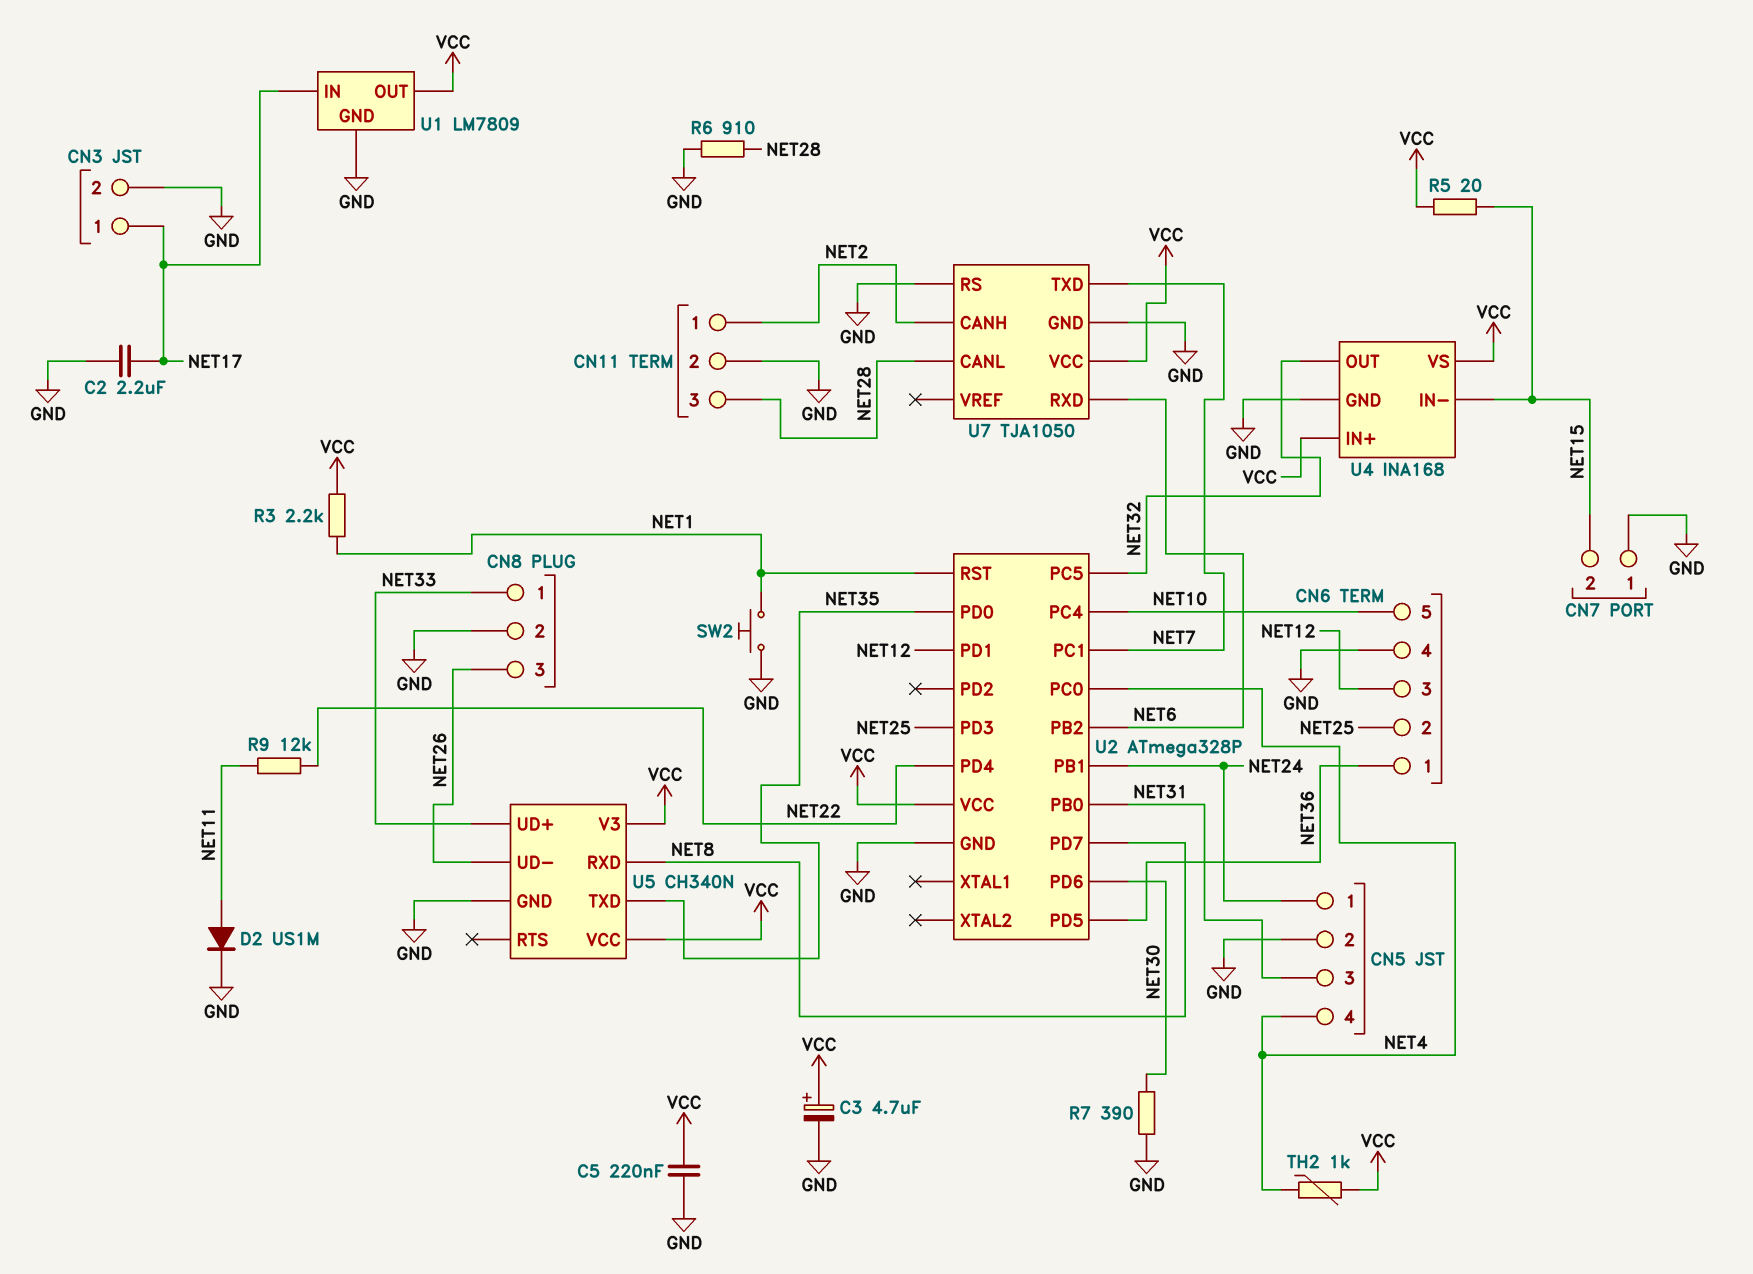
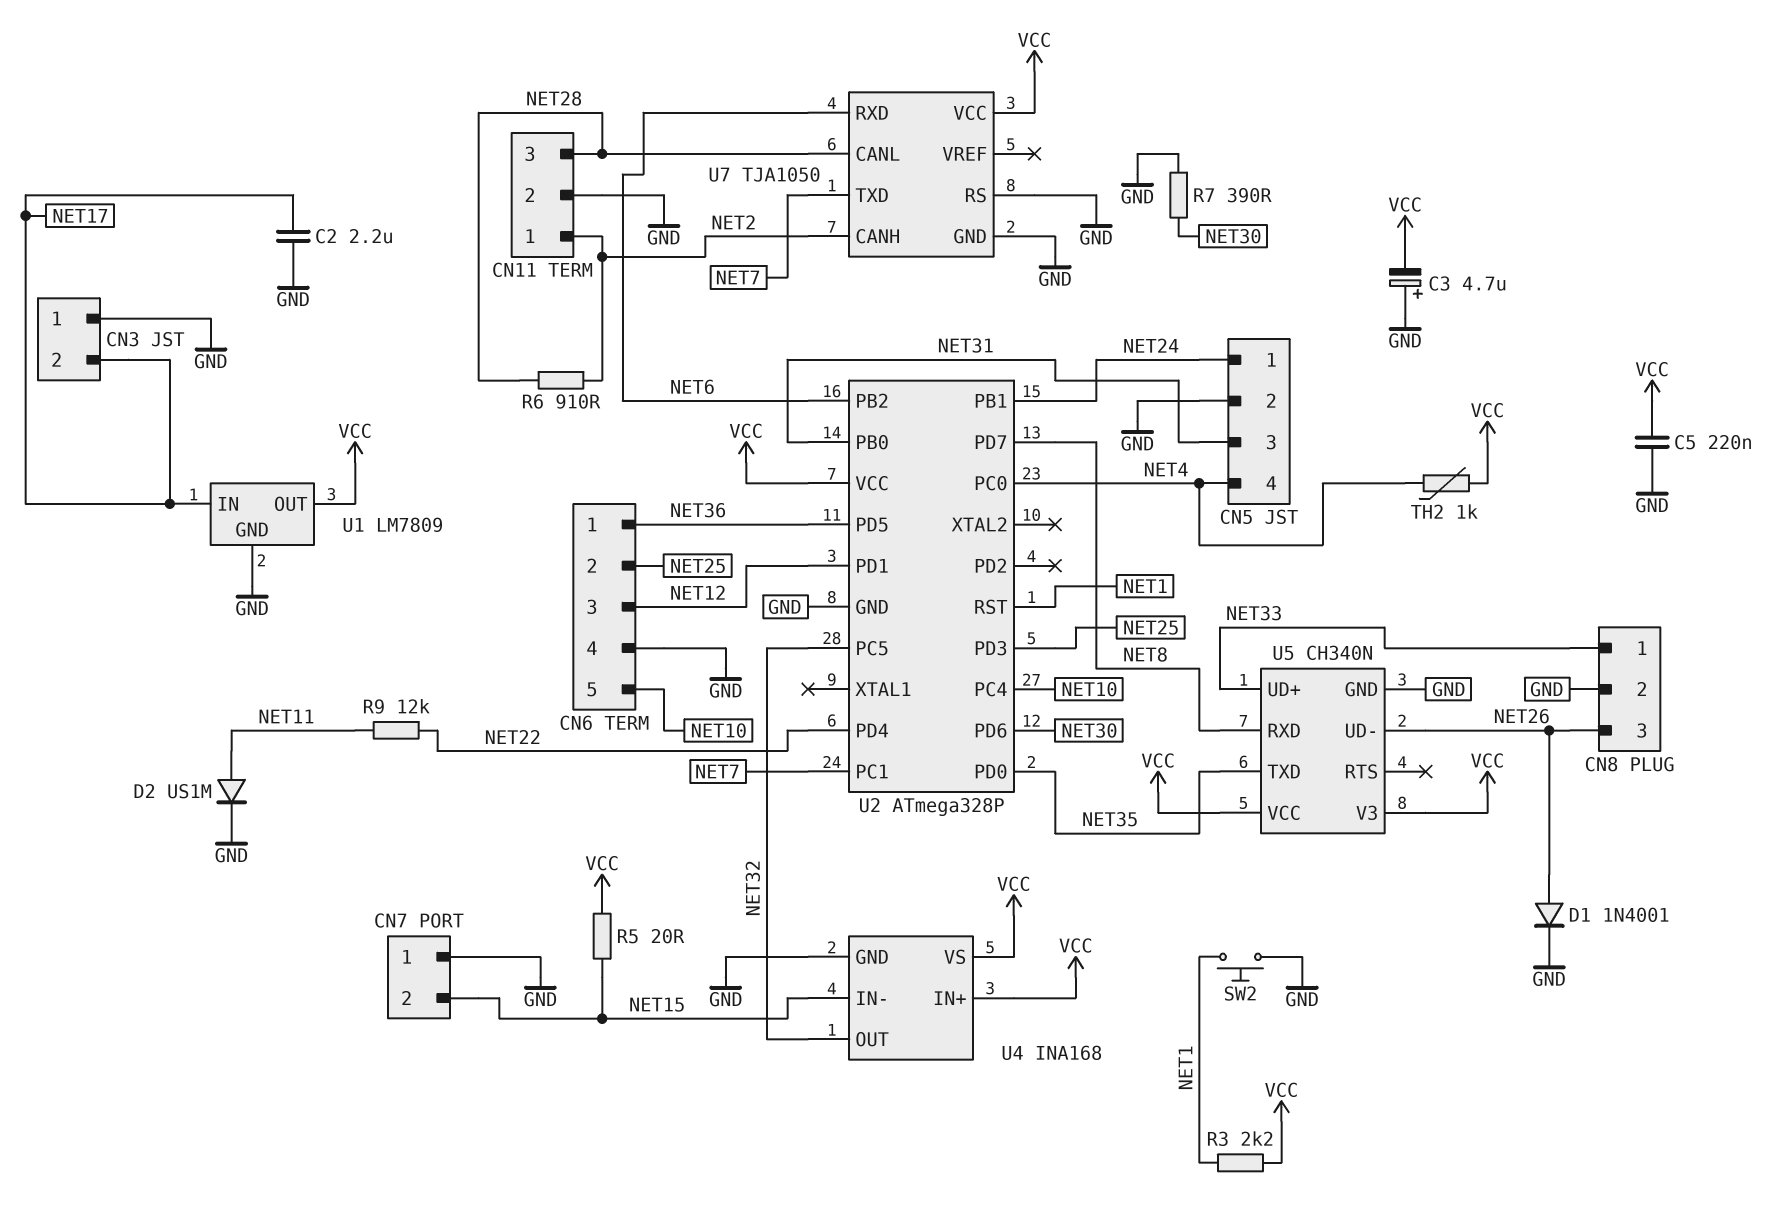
C3: 4.7uF (plus VCC, minus GND) -> 4.7uF (plus GND, minus VCC)
CN3 pin 1: NET17 -> GND
CN3 pin 2: GND -> NET17
D1: none -> diode 1N4001 (A NET26, K GND)
R6: 910 (GND, NET28) -> 910 (NET2, NET28)

